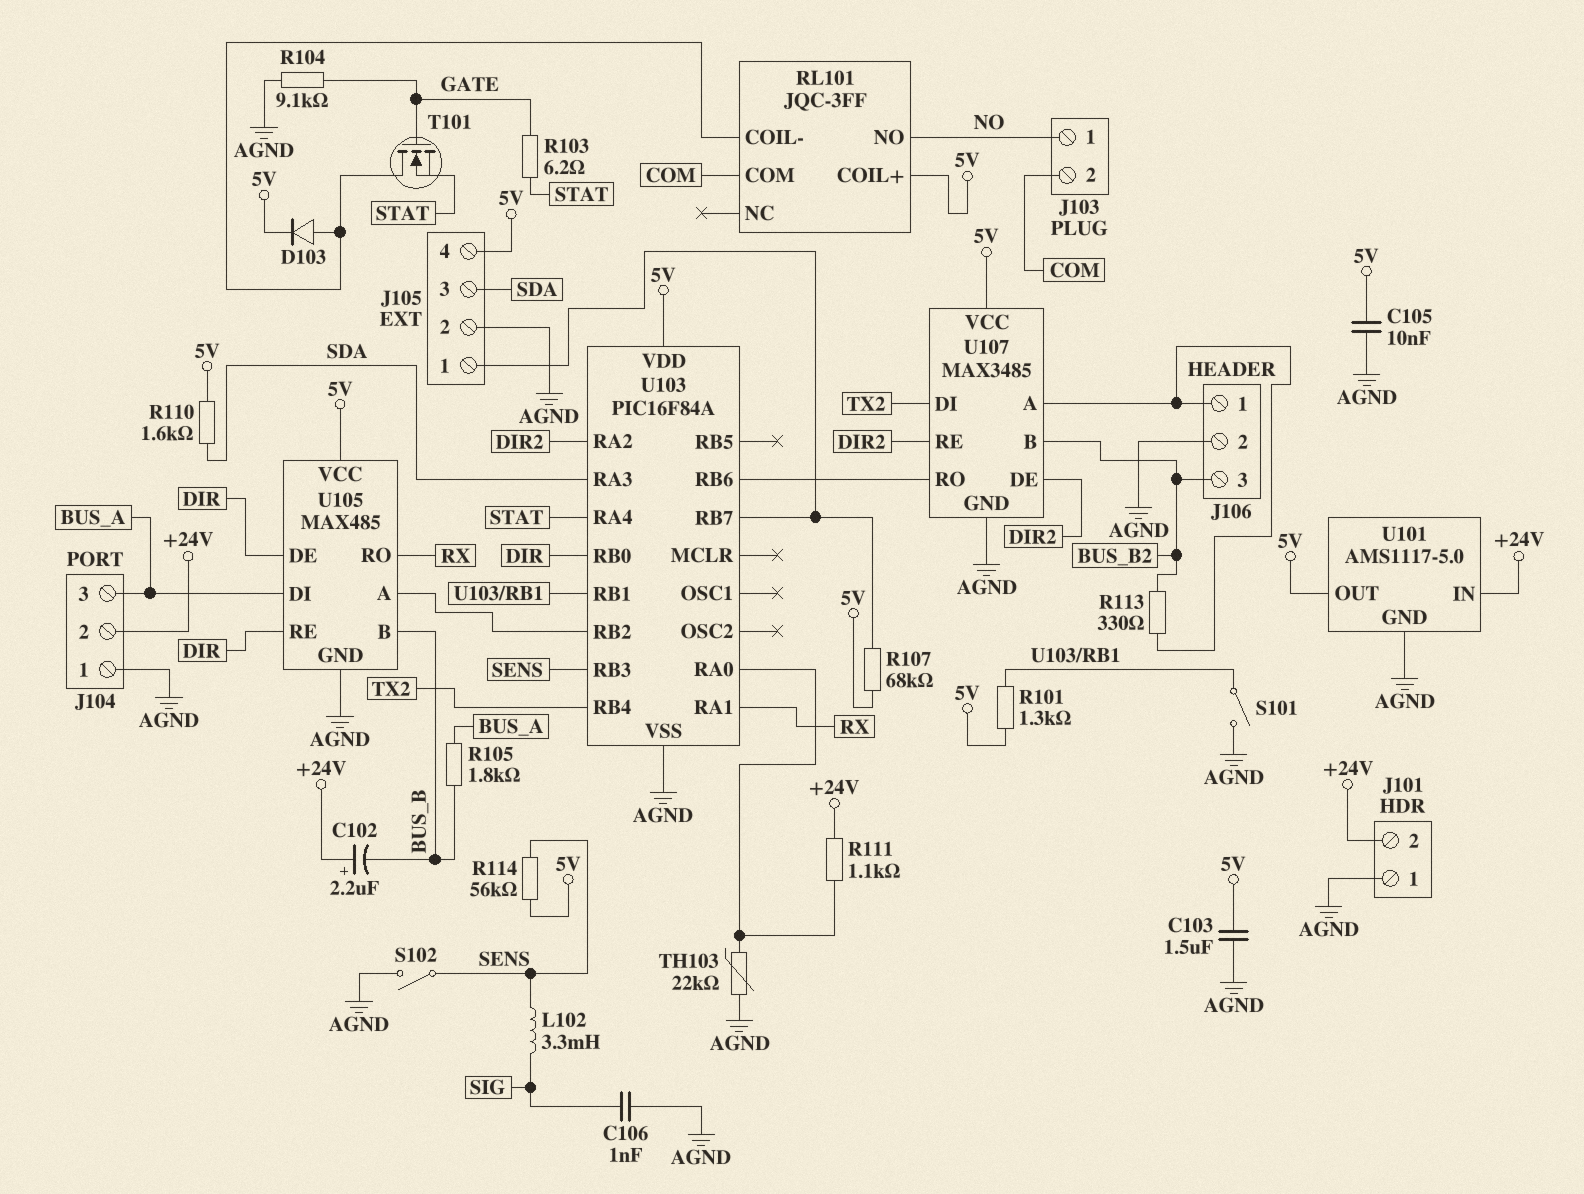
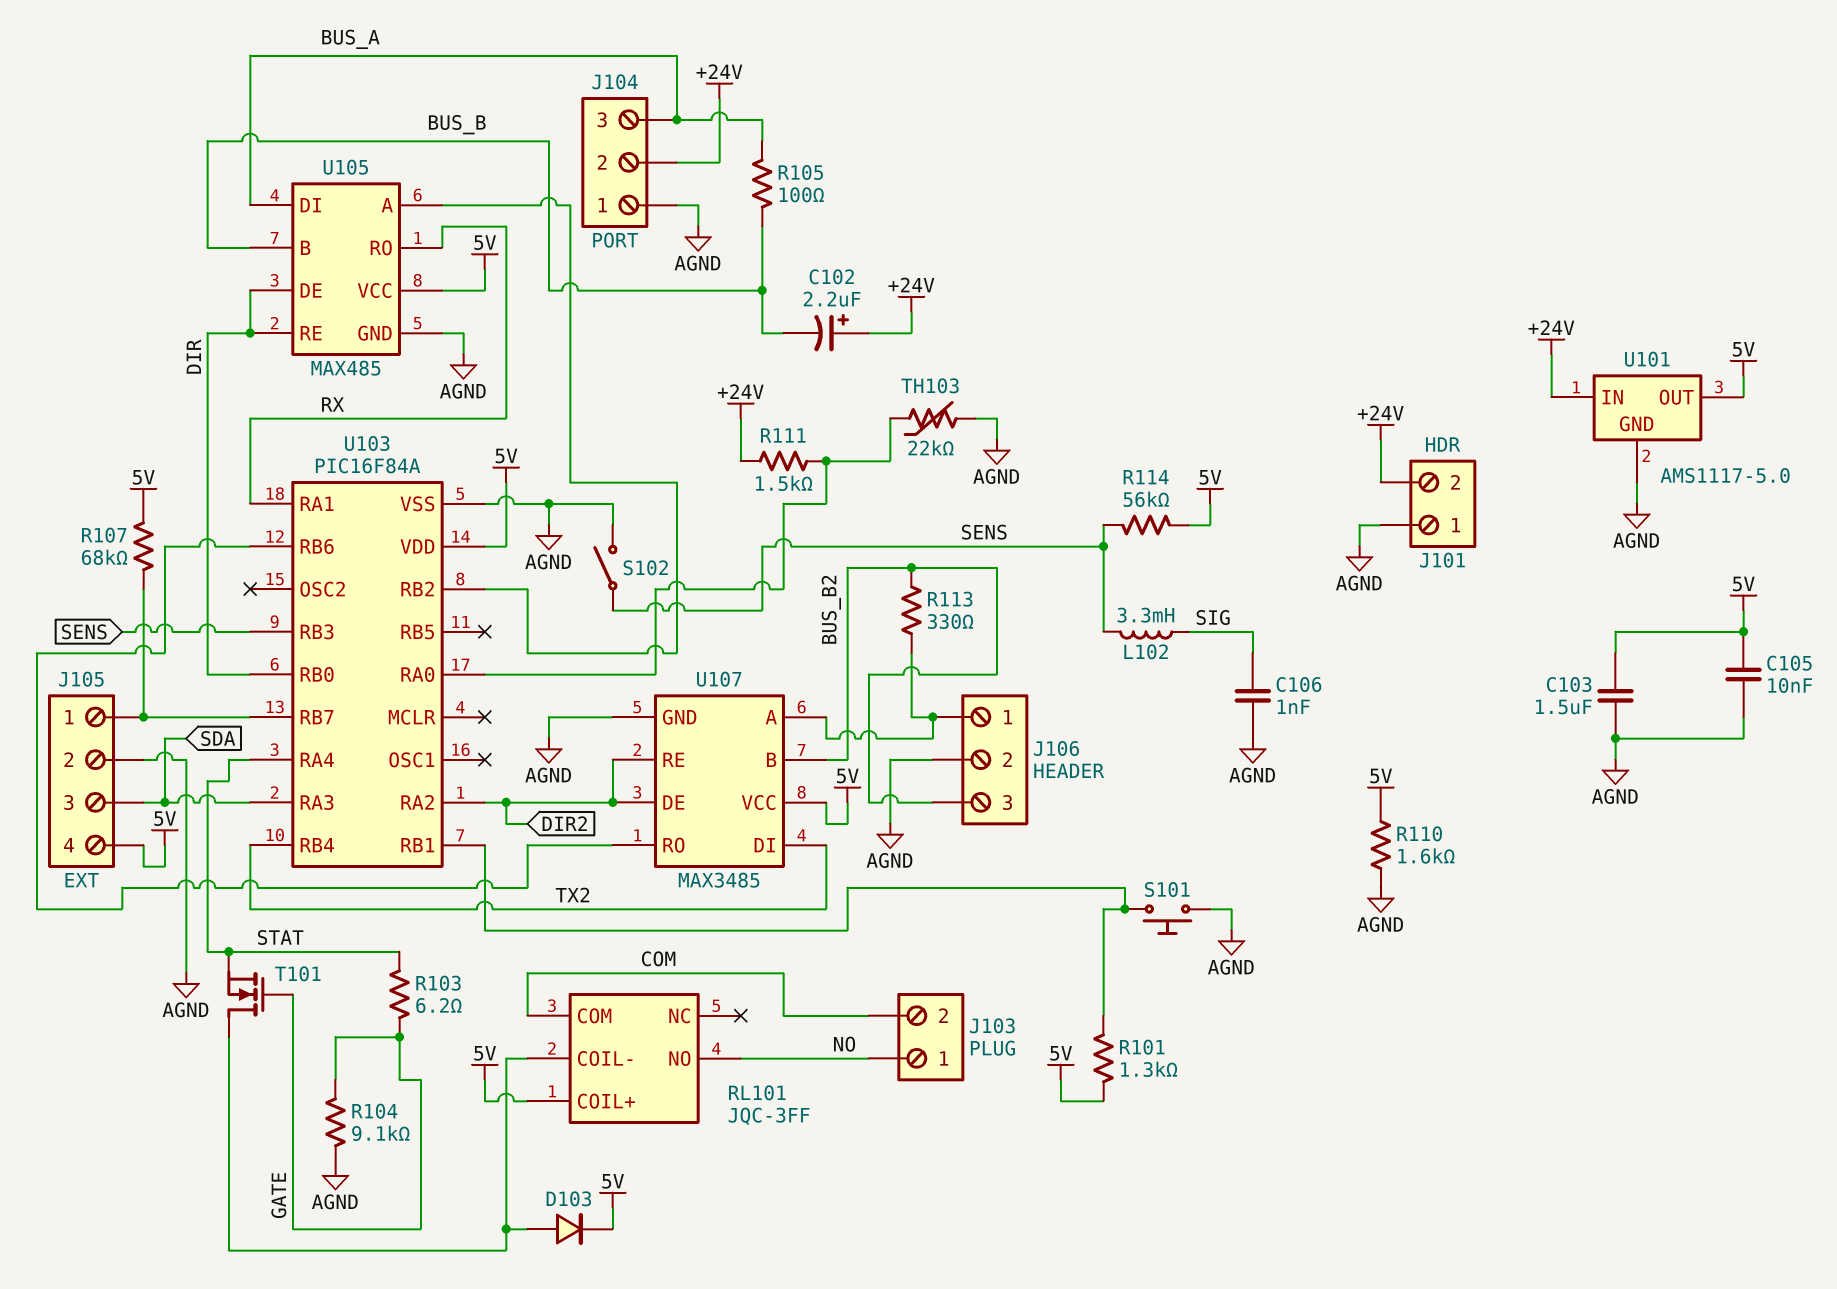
R105: 1.8k (BUS_A, BUS_B) -> 100 (BUS_A, BUS_B)
R110: 1.6k (5V, SDA) -> 1.6k (5V, AGND)
R111: 1.1k (+24V, U103/RA0) -> 1.5k (+24V, U103/RA0)
S101: switch (AGND, U103/RB1) -> button (AGND, U103/RB1)

